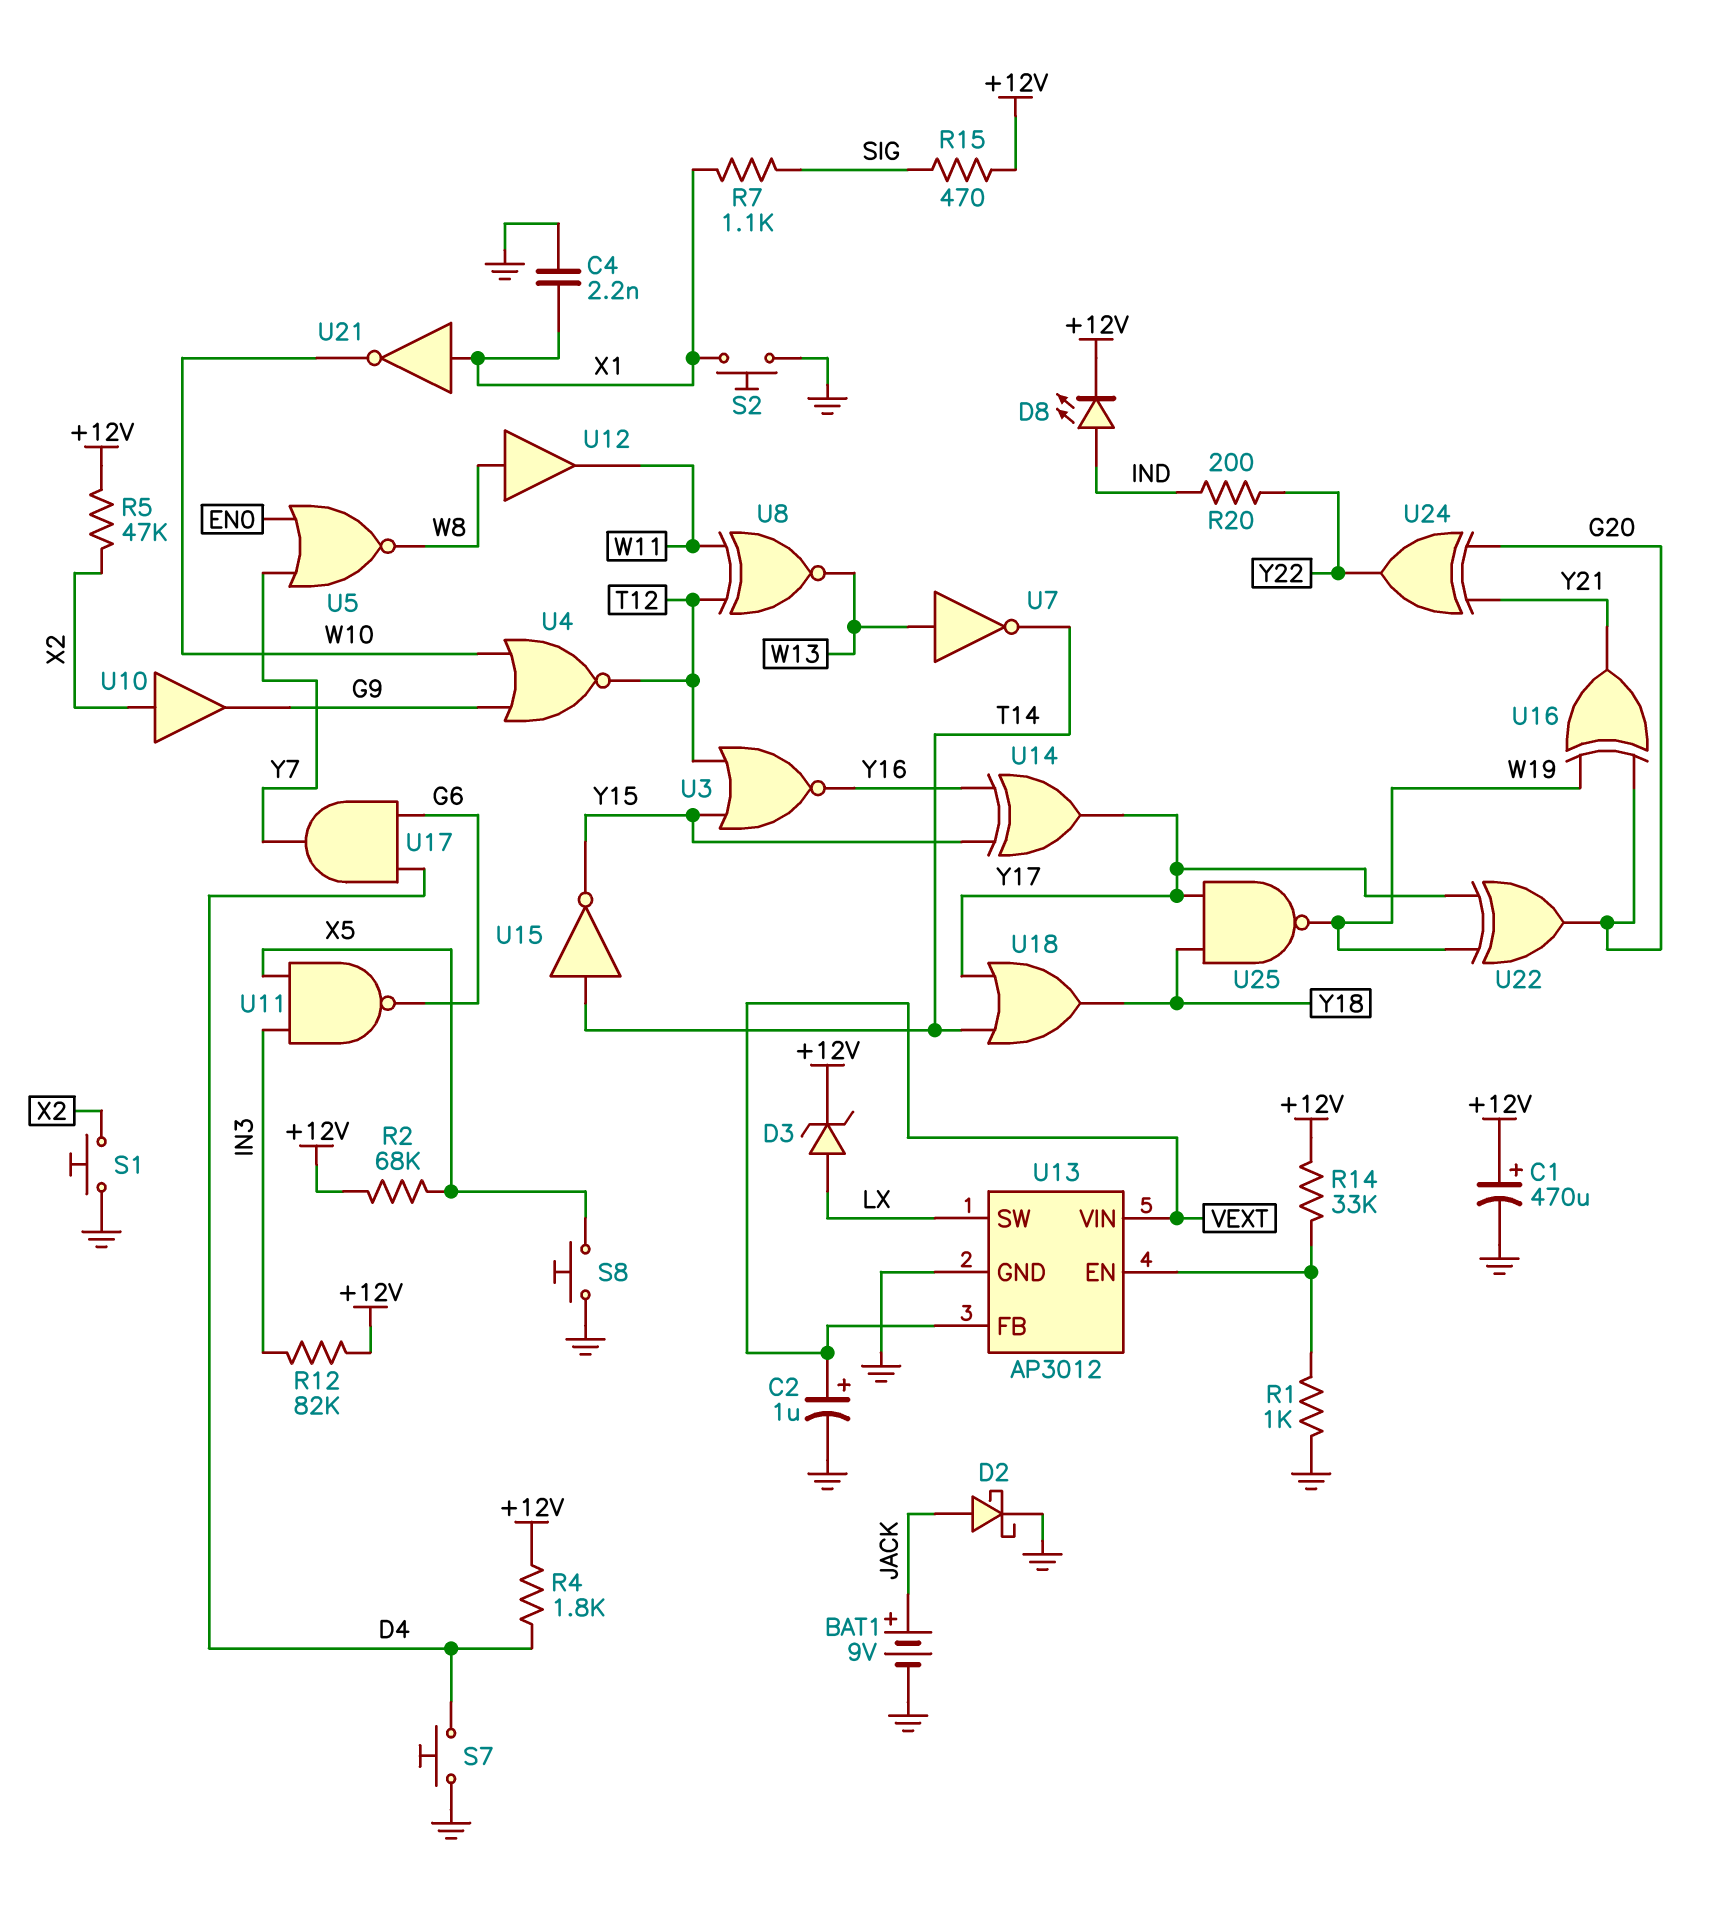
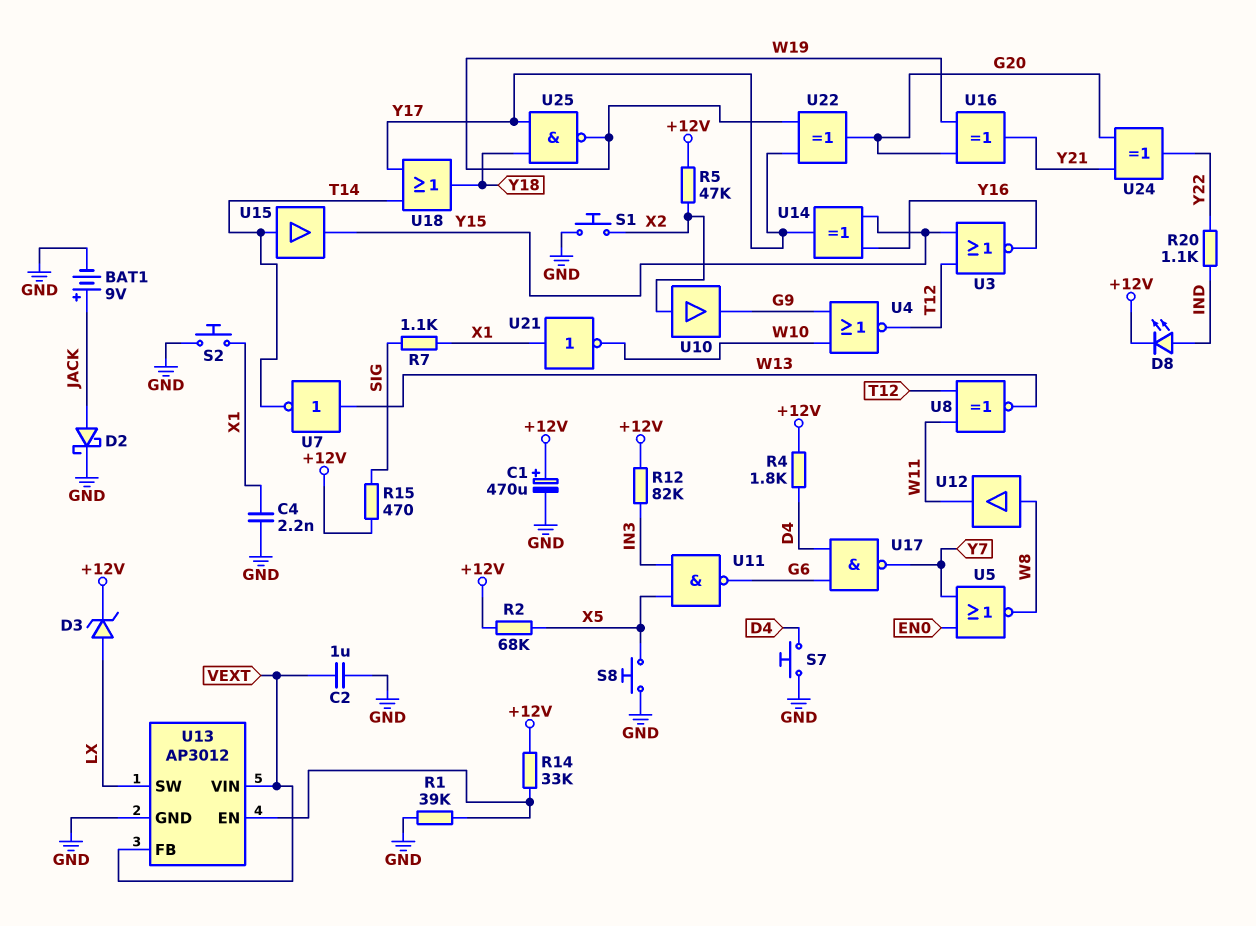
C2: 1uF (plus VEXT, minus GND) -> 1uF (GND, VEXT)
R1: 1k (GND, U13/EN) -> 39k (GND, U13/EN)
R20: 200 (IND, Y22) -> 1.1k (IND, Y22)
U15: NOT (in T14, out Y15) -> buffer (in T14, out Y15)
U17: AND (in D4, in G6, out Y7) -> NAND (in D4, in G6, out Y7)

